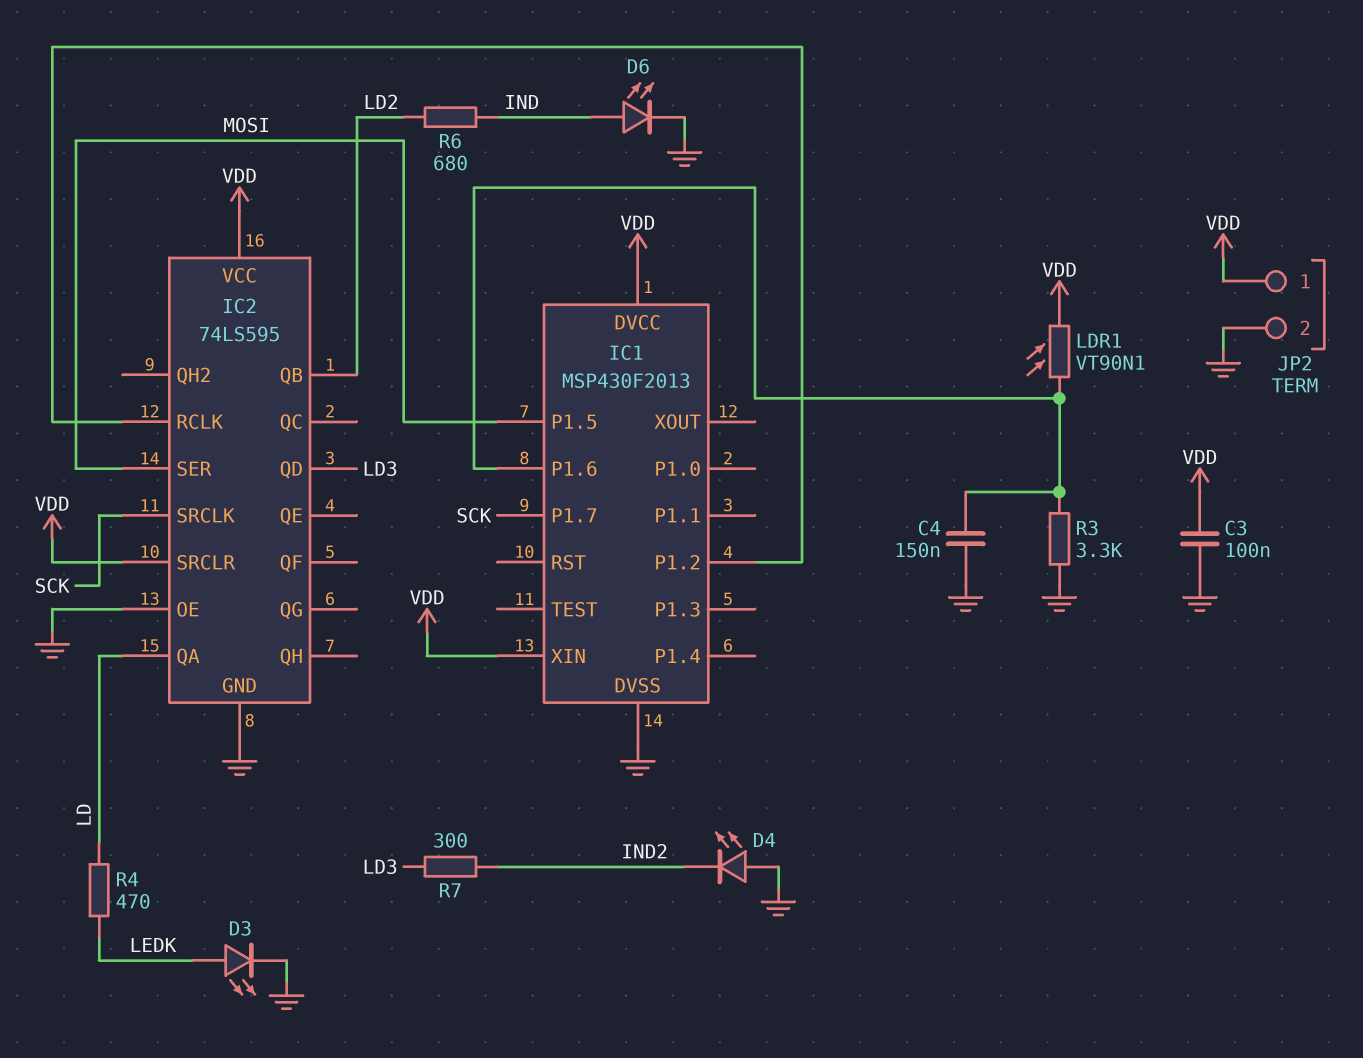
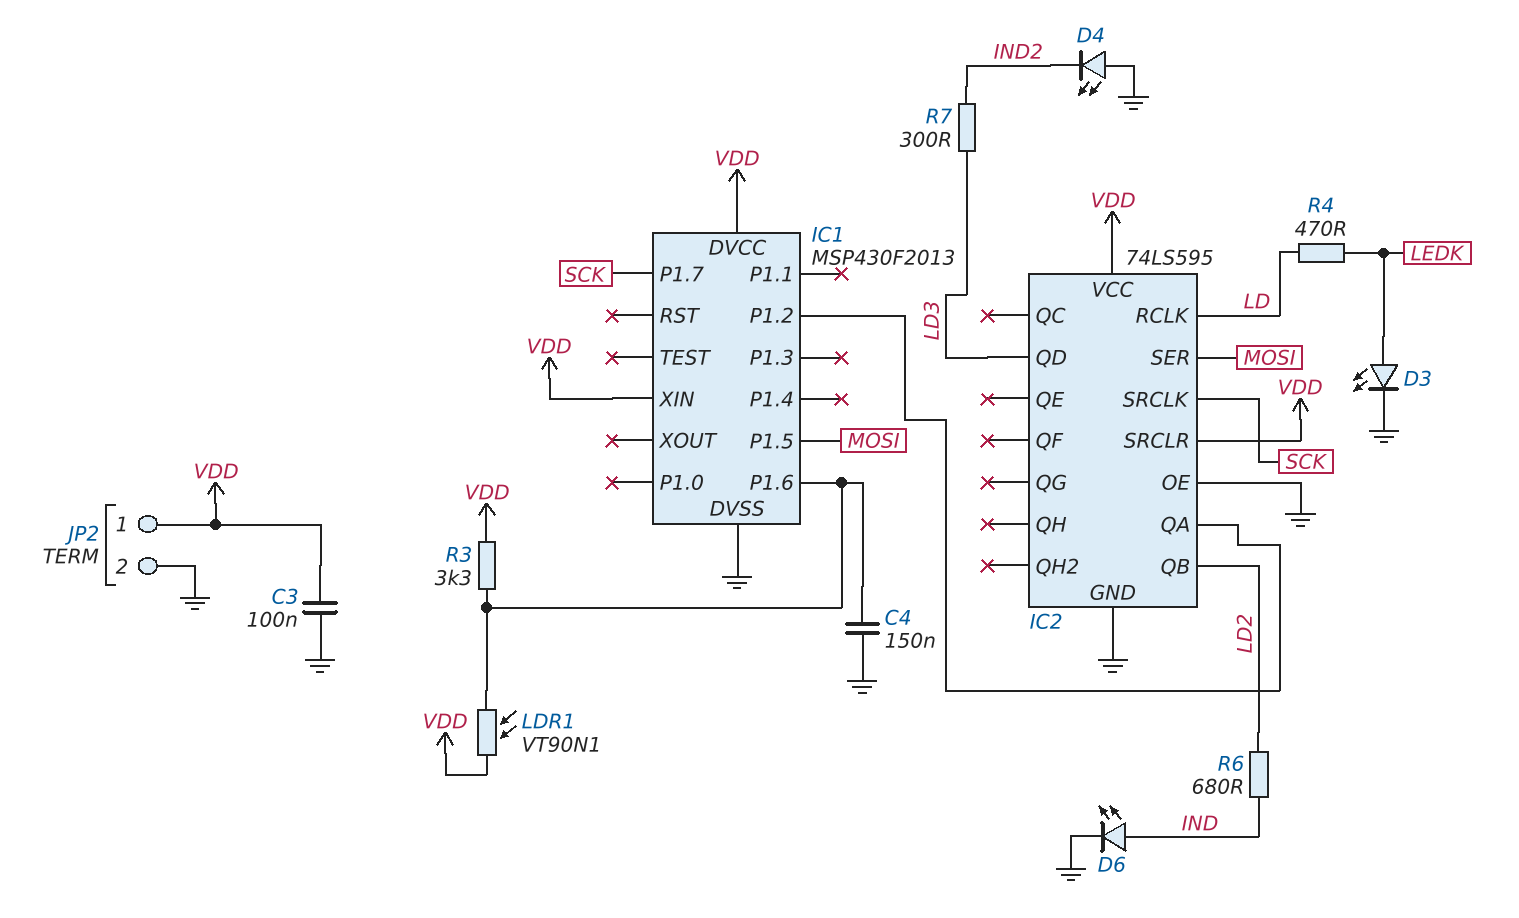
IC2 pin QA: LD -> IC1/P1.2
IC2 pin RCLK: IC1/P1.2 -> LD
R3: 3.3k (GND, IC1/P1.6) -> 3.3k (IC1/P1.6, VDD)

